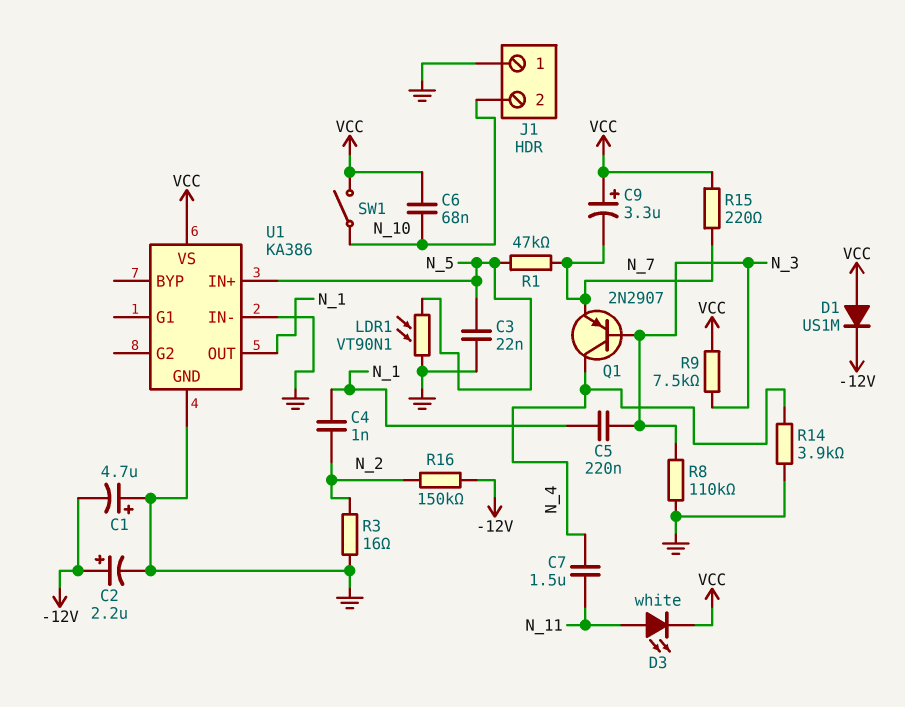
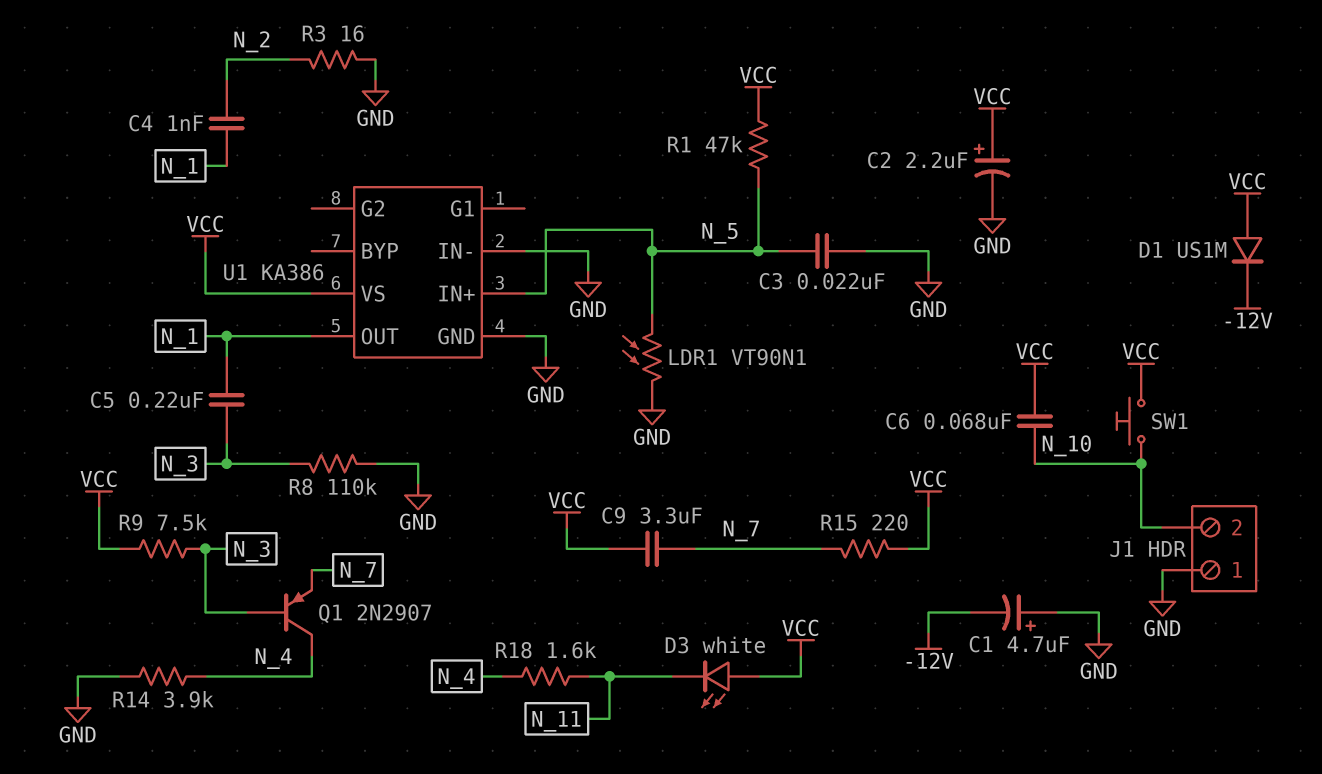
C2: 2.2uF (plus -12V, minus GND) -> 2.2uF (plus VCC, minus GND)
C7: 1.5uF (N_4, N_11) -> none
C9: 3.3uF (plus VCC, minus N_7) -> 3.3uF (N_7, VCC)
D3: LED white (A N_11, K VCC) -> LED white (A VCC, K N_11)
R1: 47k (N_5, N_7) -> 47k (N_5, VCC)
R16: 150k (-12V, N_2) -> none
R18: none -> 1.6k (N_4, N_11)
SW1: switch (N_10, VCC) -> button (N_10, VCC)

